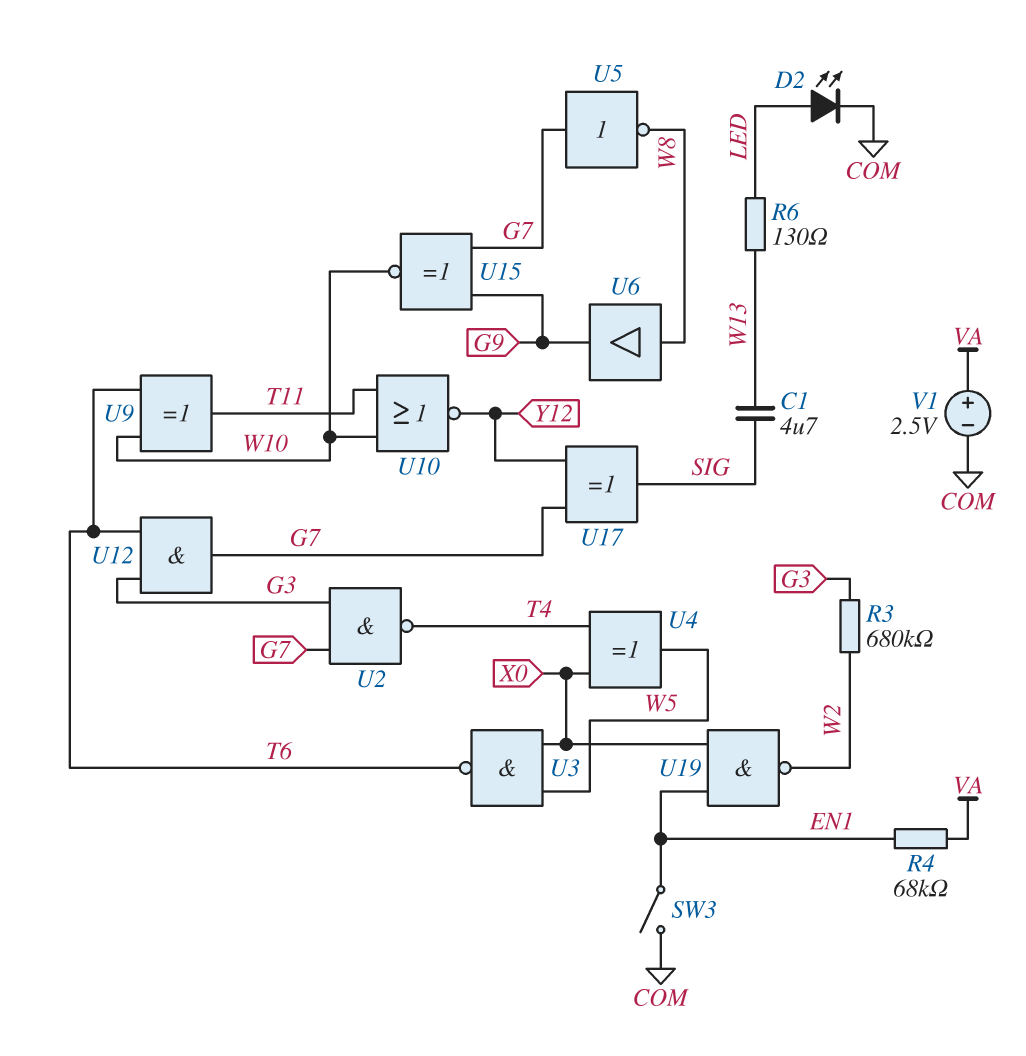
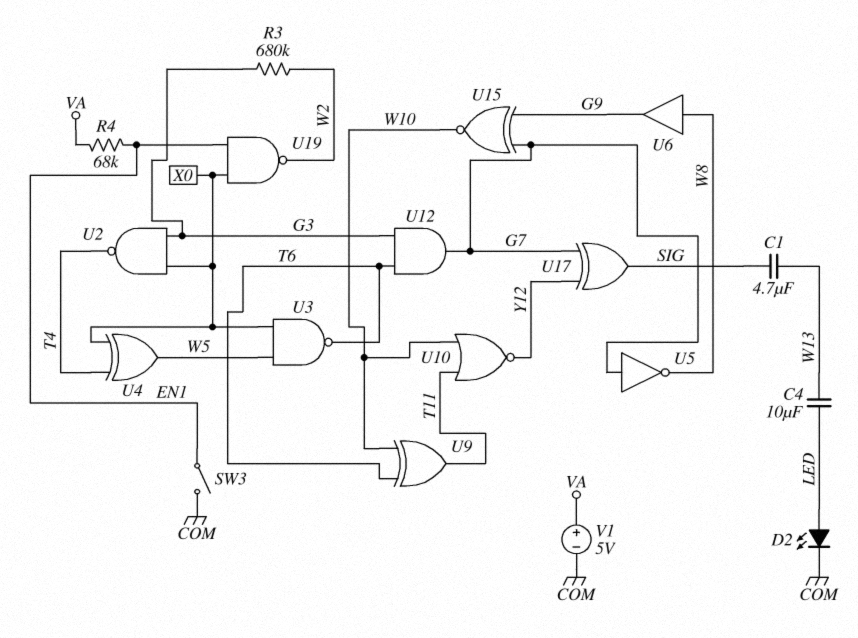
C4: none -> 10uF (LED, W13)
R6: 130 (LED, W13) -> none
U2: NAND (in G3, in G7, out T4) -> NAND (in G3, in X0, out T4)
V1: 2.5V (plus VA, minus COM) -> 5V (plus VA, minus COM)

